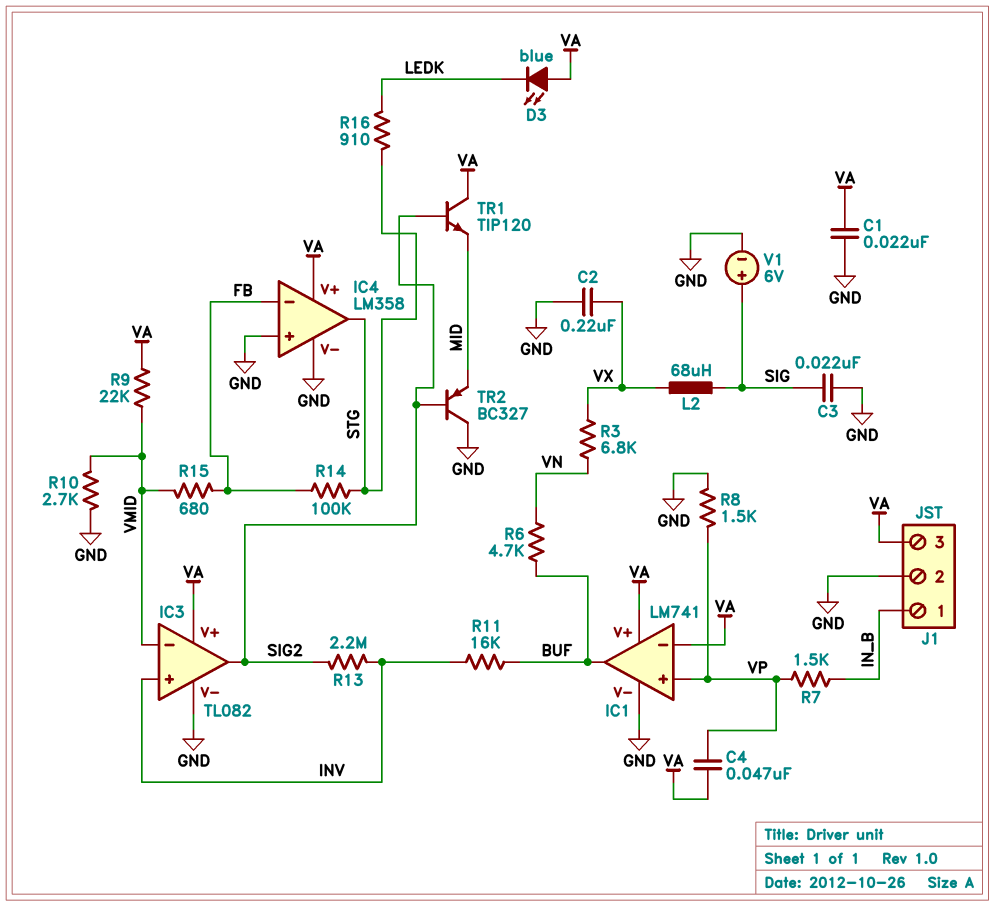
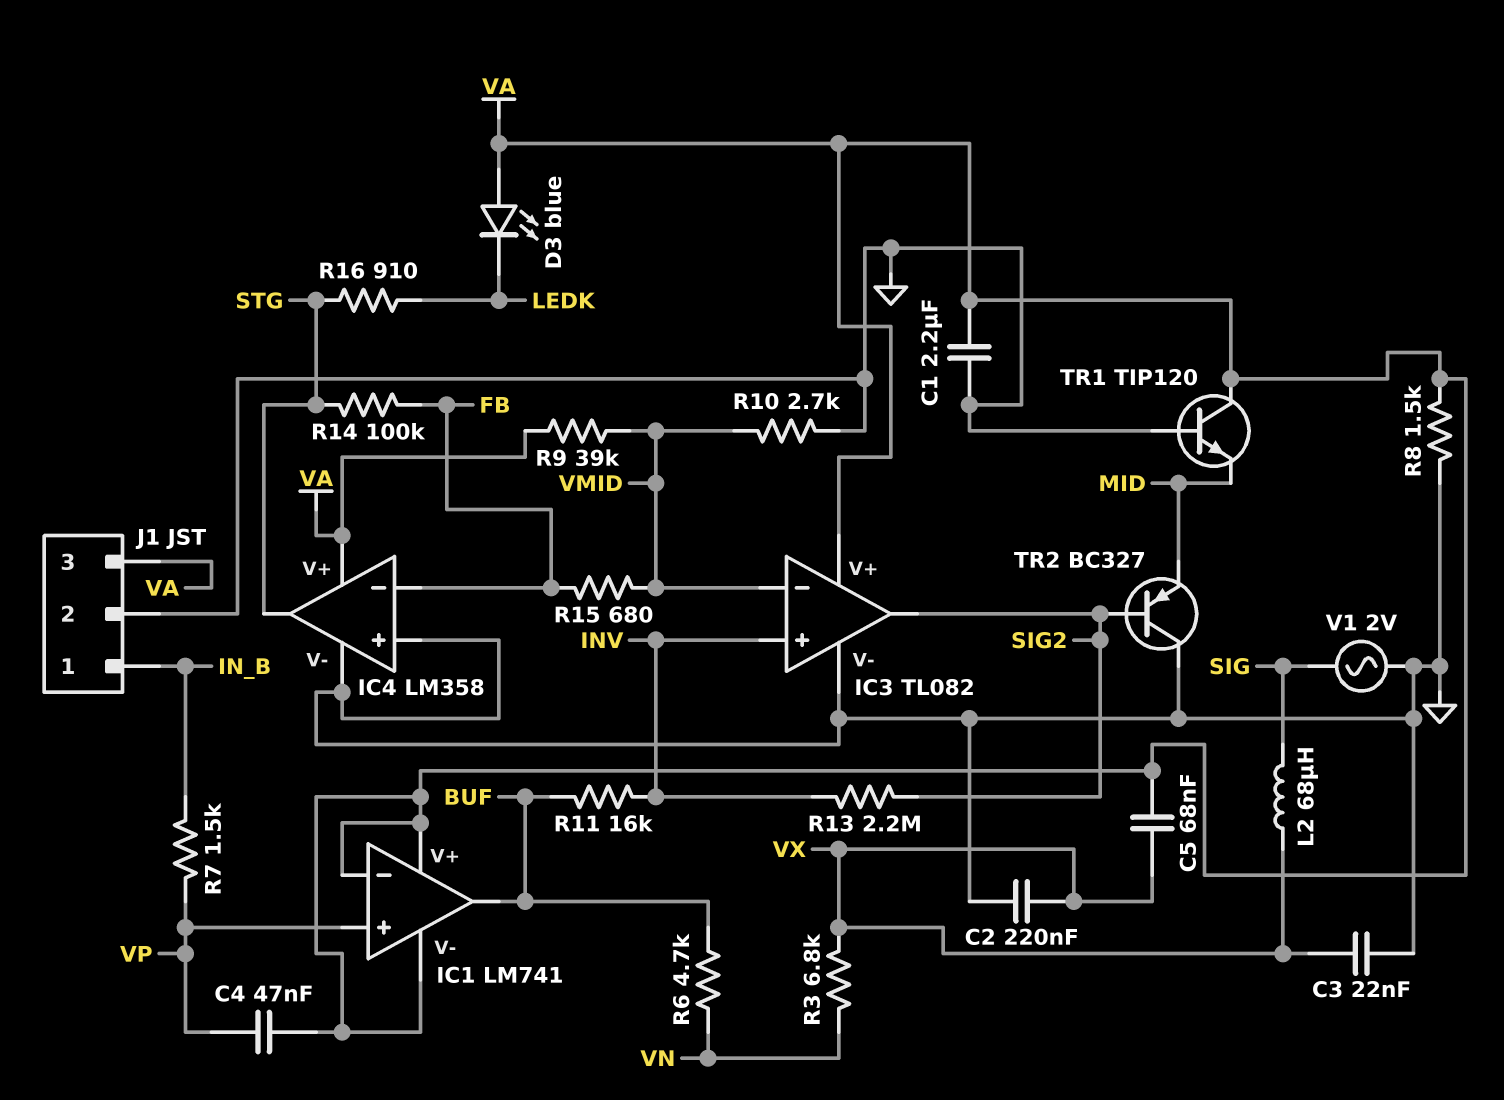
C1: 22nF (GND, VA) -> 2.2uF (GND, VA)
C3: 22nF (GND, SIG) -> 22nF (GND, VX)
C5: none -> 68nF (VA, VX)
IC1 pin V-: GND -> VA
R8: 1.5k (GND, VP) -> 1.5k (GND, VA)
R9: 22k (VA, VMID) -> 39k (VA, VMID)
TR1: NPN TIP120 (B SIG2, C VA, E MID) -> NPN TIP120 (B GND, C VA, E MID)
V1: 6V (plus SIG, minus GND) -> AC 2V (GND, SIG)

